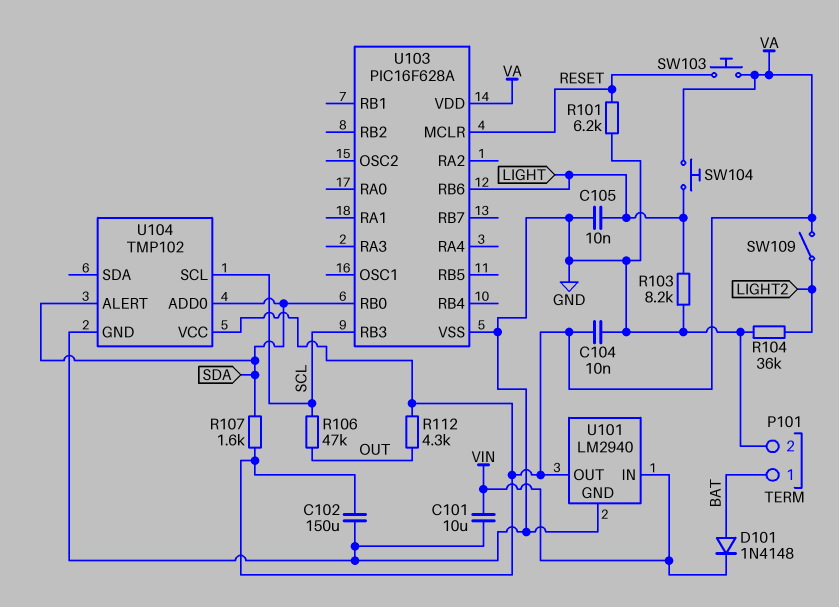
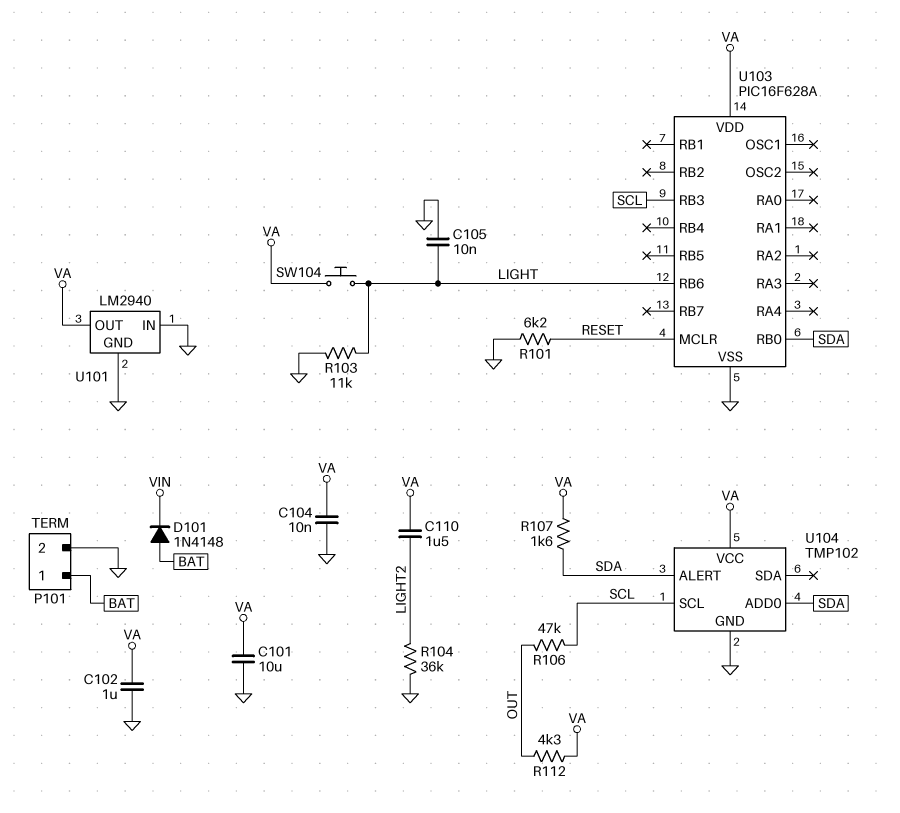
C101: 10uF (GND, VIN) -> 10uF (GND, VA)
C102: 150uF (GND, VA) -> 1uF (GND, VA)
C110: none -> 1.5uF (LIGHT2, VA)
R103: 8.2k (GND, LIGHT) -> 11k (GND, LIGHT)
SW103: button (RESET, VA) -> none
SW109: switch (LIGHT2, VA) -> none
U101 pin IN: VIN -> GND

